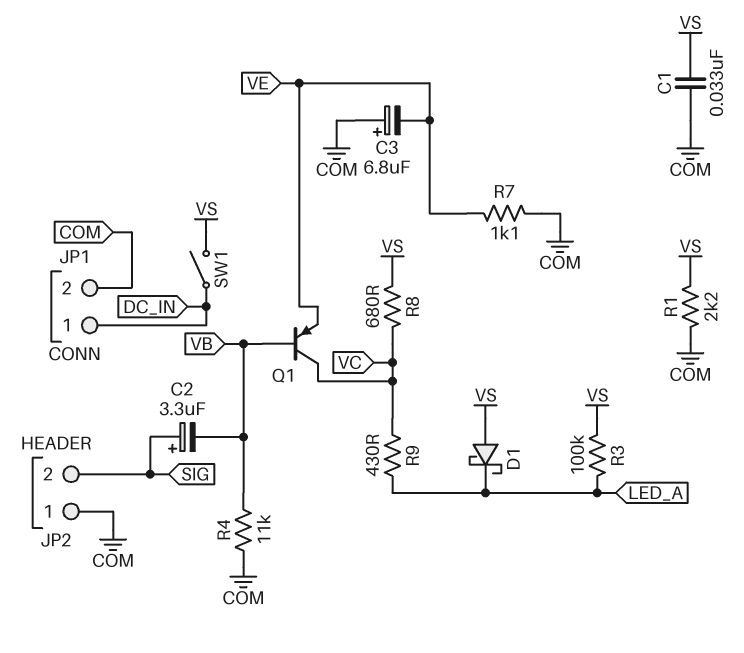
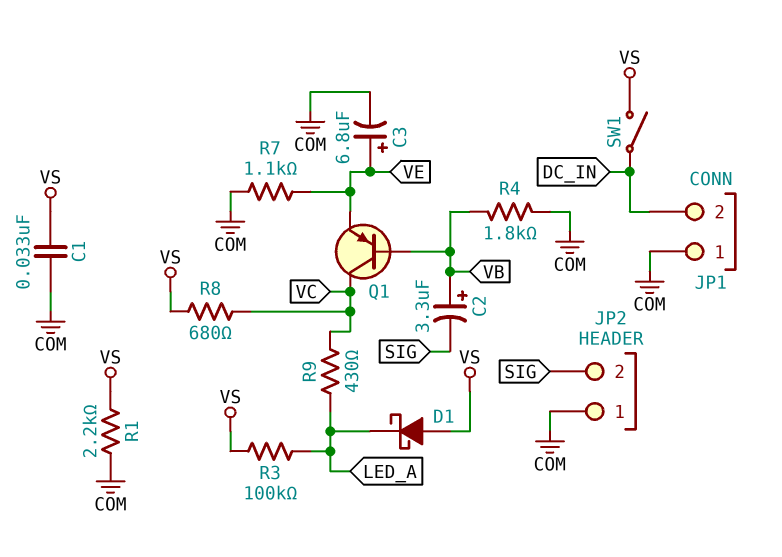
C2: 3.3uF (plus SIG, minus VB) -> 3.3uF (plus VB, minus SIG)
C3: 6.8uF (plus COM, minus VE) -> 6.8uF (plus VE, minus COM)
JP1 pin 1: DC_IN -> COM
JP1 pin 2: COM -> DC_IN
R4: 11k (COM, VB) -> 1.8k (COM, VB)

